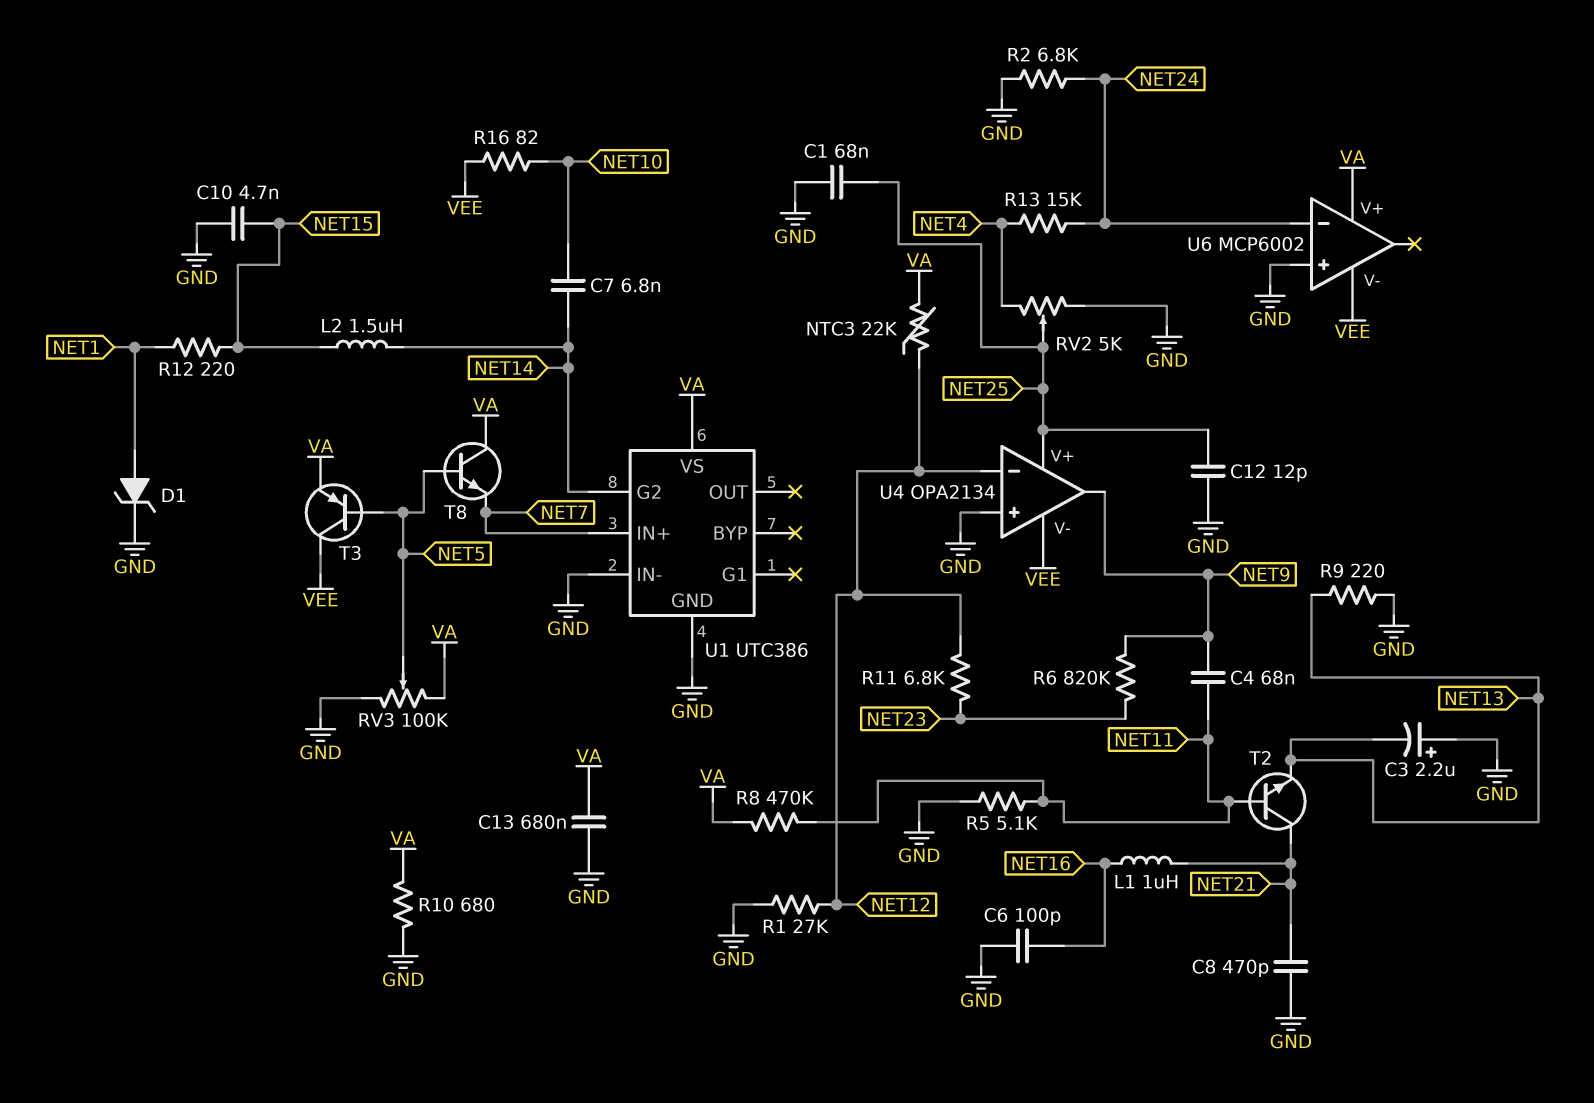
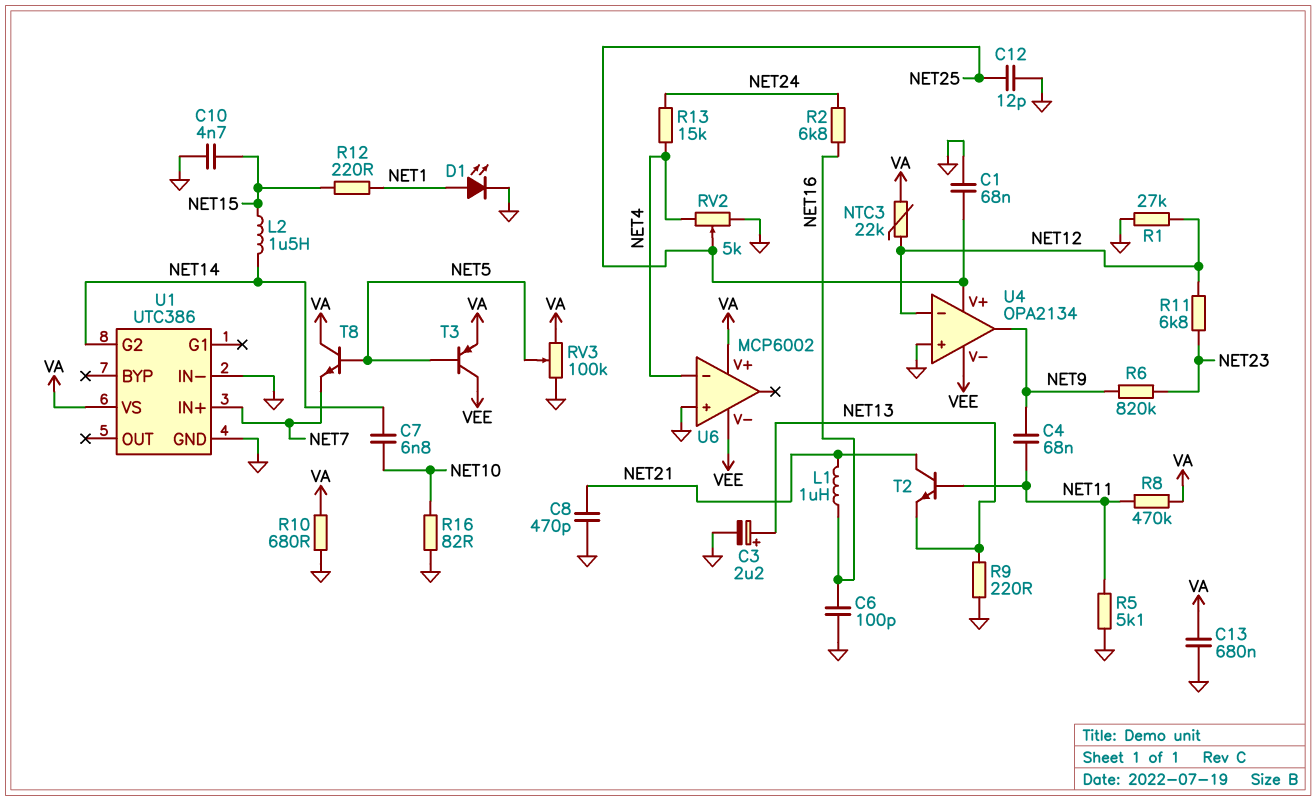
C3: 2.2uF (plus GND, minus NET13) -> 2.2uF (plus NET13, minus GND)
D1: zener (A NET1, K GND) -> LED (A NET1, K GND)
R2: 6.8k (GND, NET24) -> 6.8k (NET16, NET24)
R16: 82 (NET10, VEE) -> 82 (GND, NET10)
U6 pin in-: NET24 -> NET4

